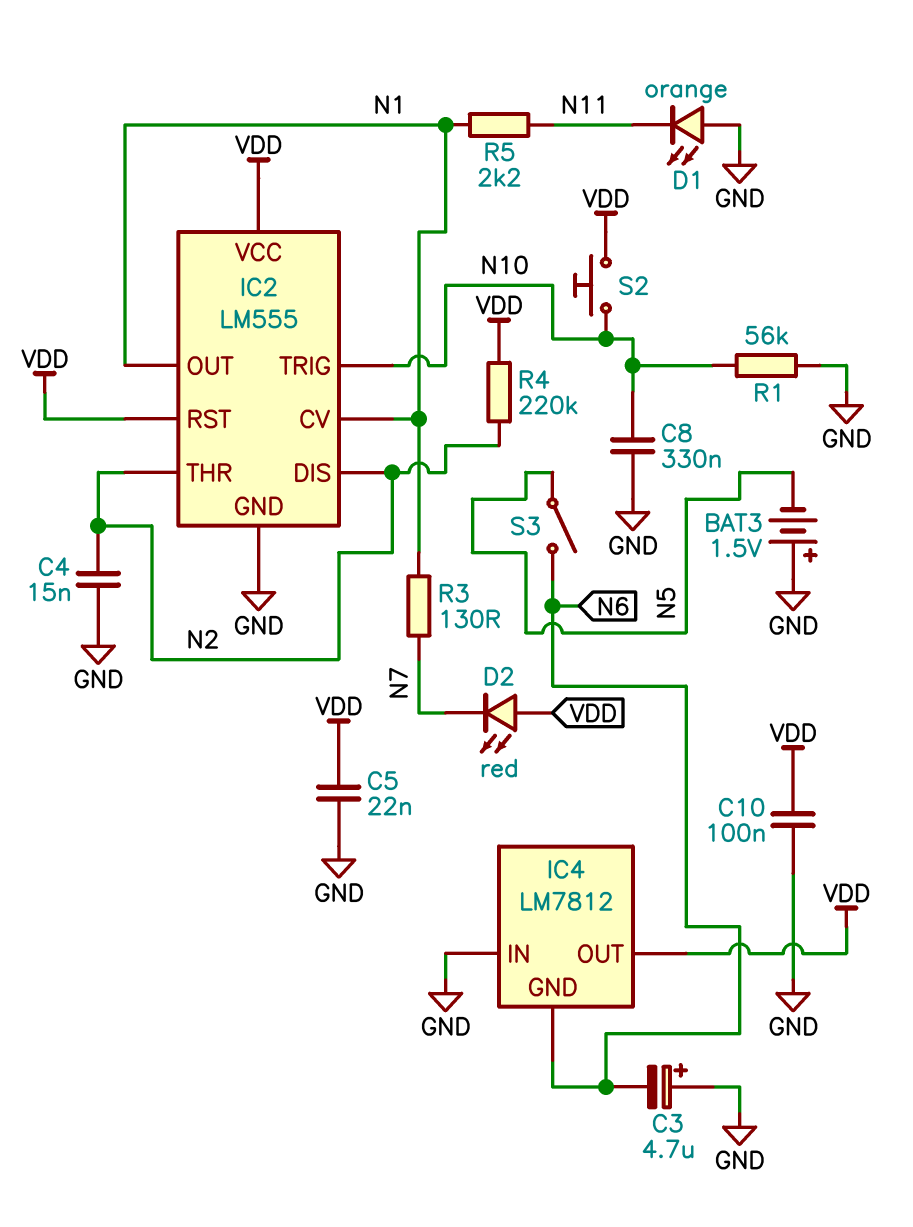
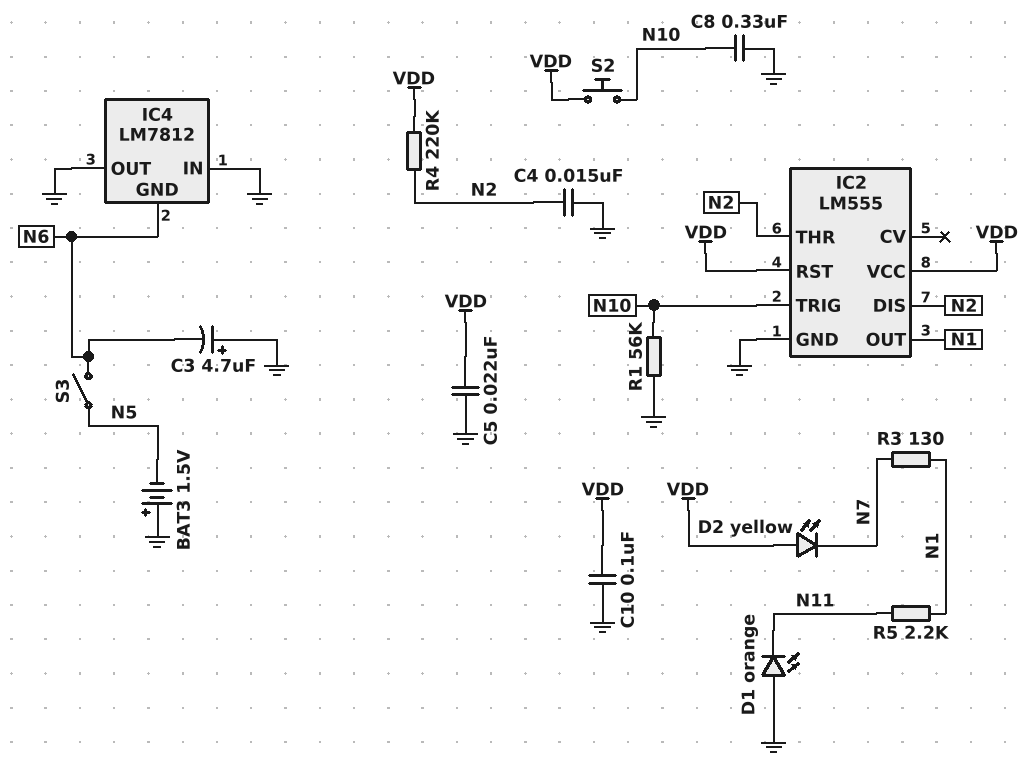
D2: LED red (A VDD, K N7) -> LED yellow (A VDD, K N7)
IC2 pin CV: N1 -> none
IC4 pin OUT: VDD -> GND

